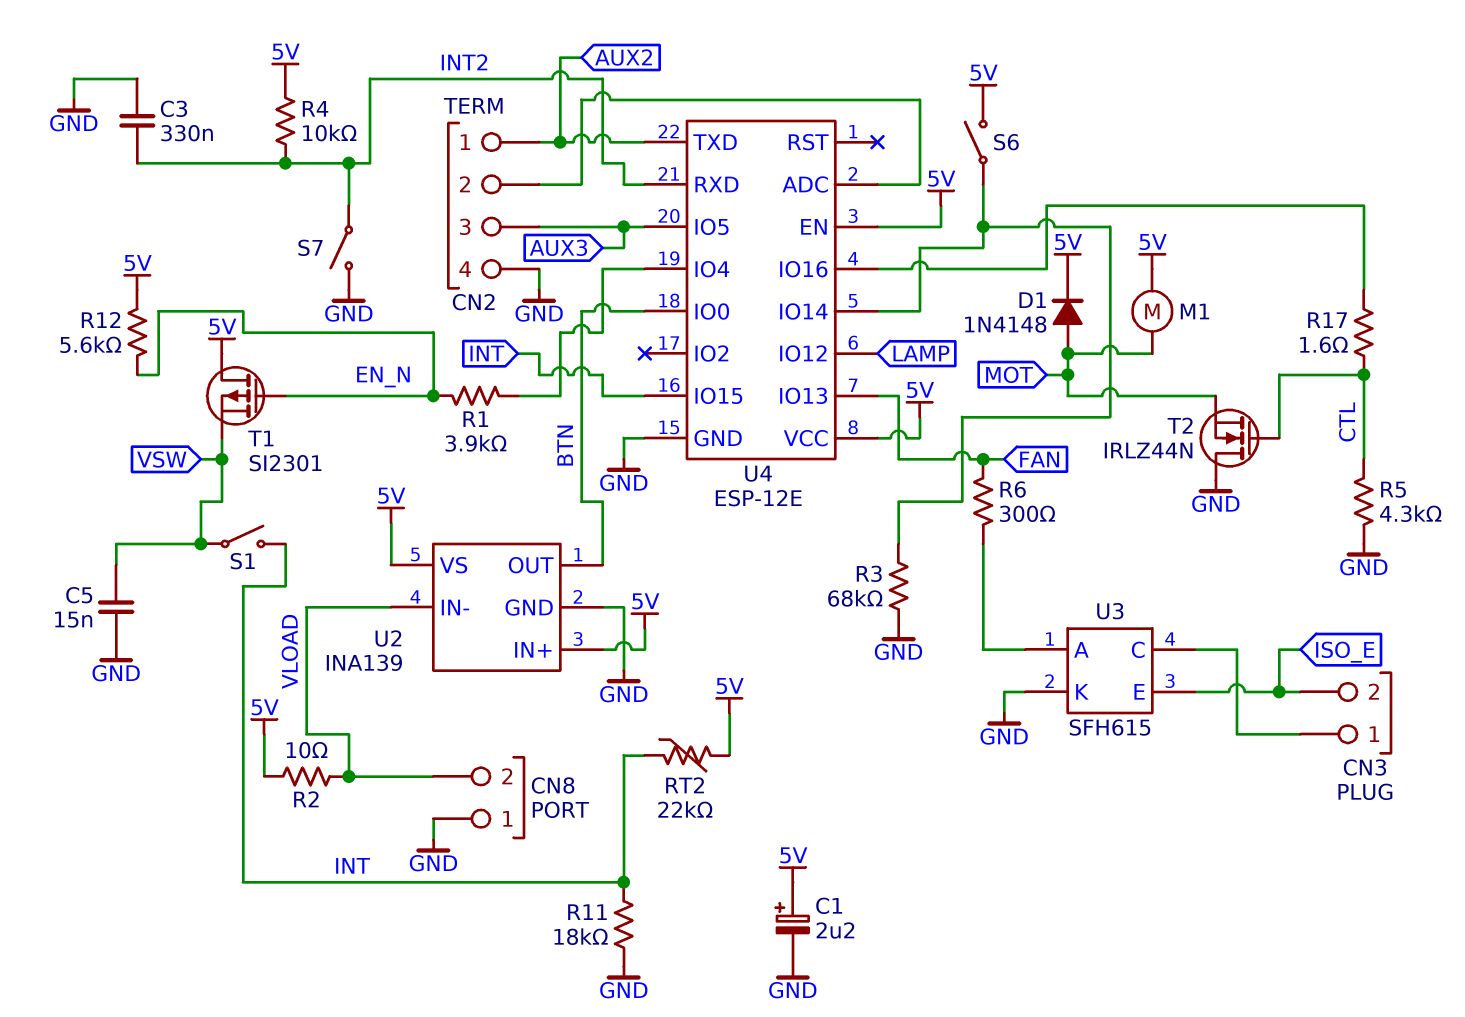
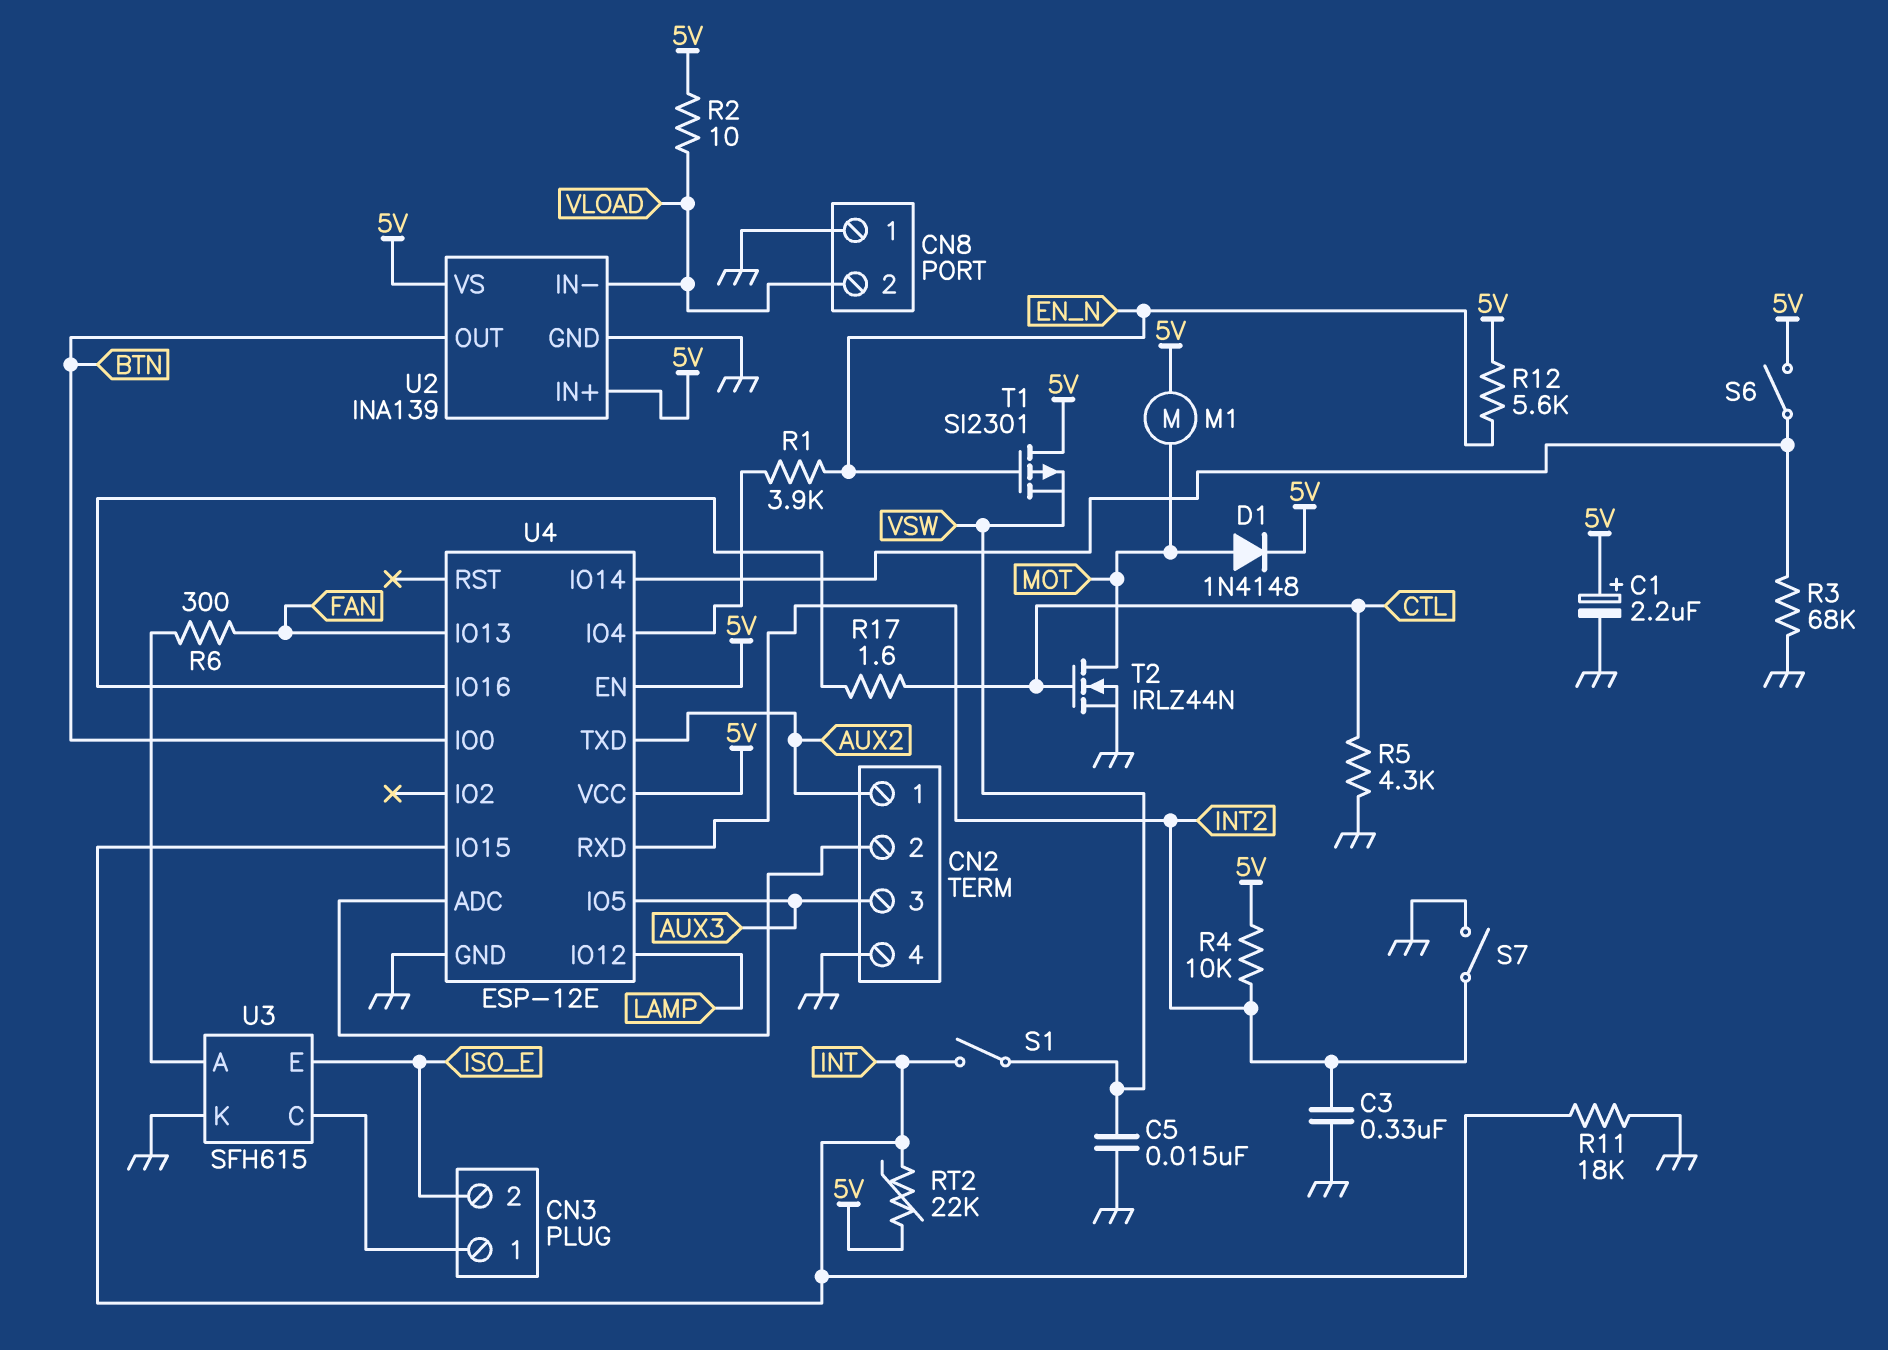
T2: NMOS IRLZ44N (G CTL, D GND, S MOT) -> NMOS IRLZ44N (G CTL, D MOT, S GND)

